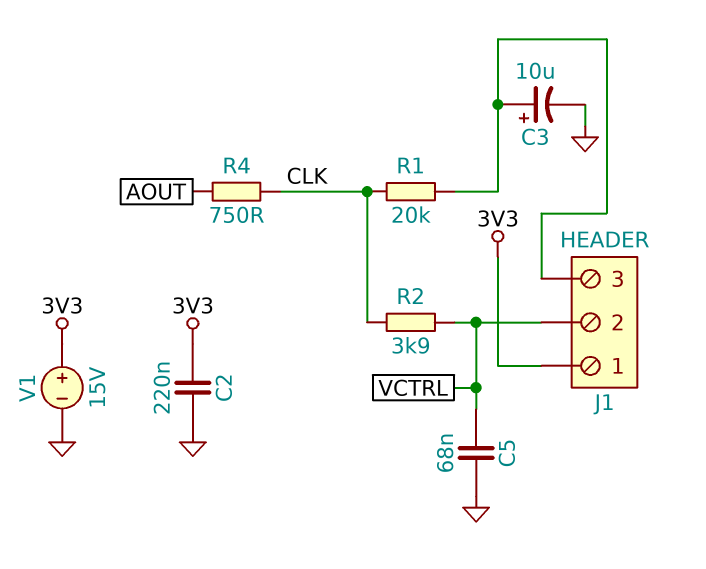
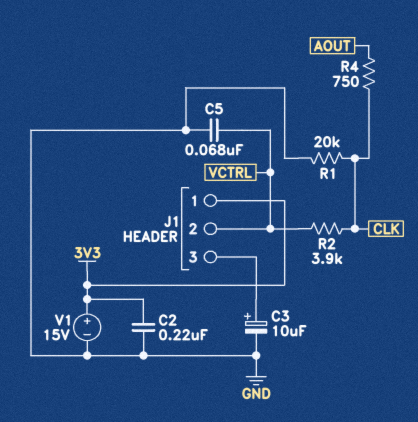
R1: 20k (CLK, J1/3) -> 20k (CLK, GND)

